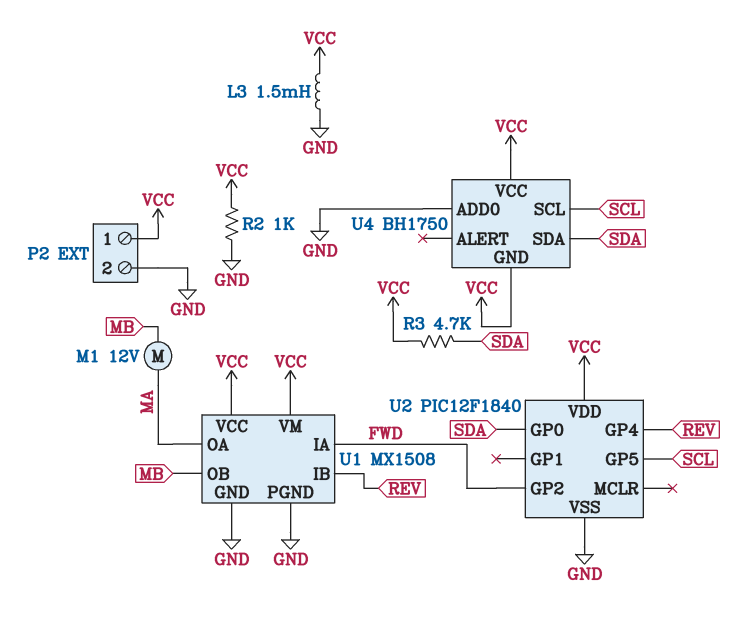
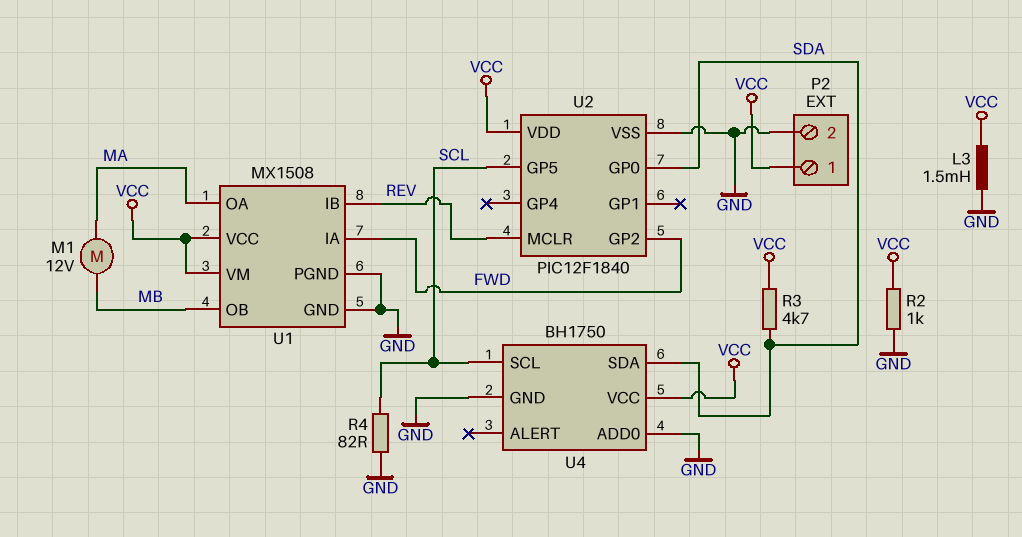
R4: none -> 82 (GND, SCL)
U2 pin GP4: REV -> none
U2 pin MCLR: none -> REV
U4 pin GND: VCC -> GND

